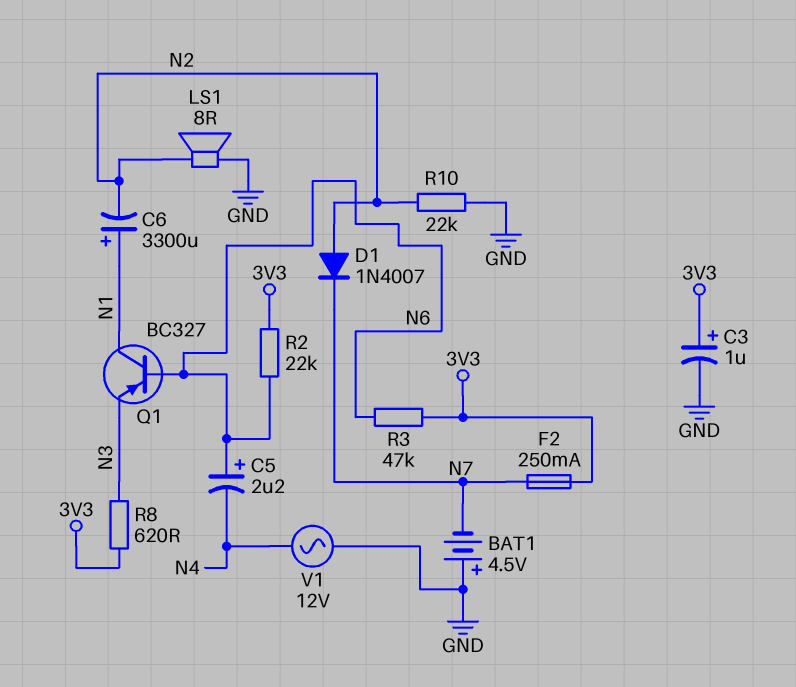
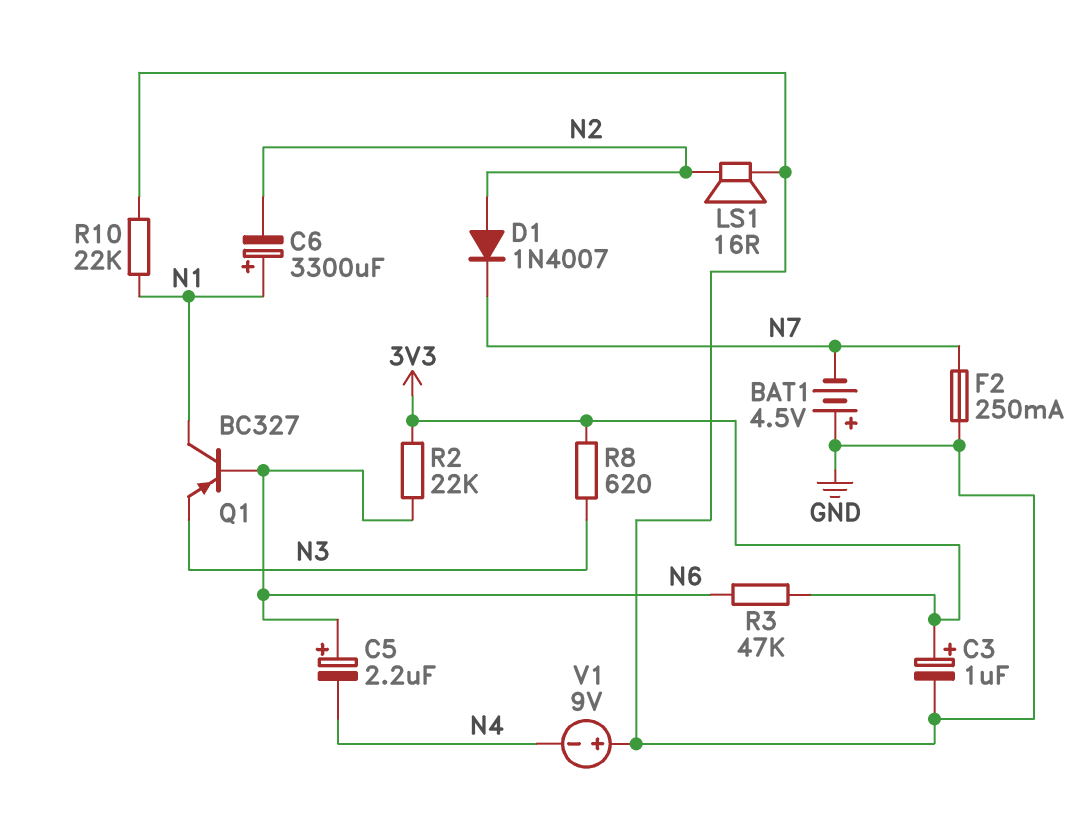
F2: 250mA (3V3, N7) -> 250mA (GND, N7)
LS1: speaker 8R (GND, N2) -> speaker 16R (GND, N2)
R10: 22k (GND, N2) -> 22k (GND, N1)
V1: AC 12V (GND, N4) -> 9V (plus GND, minus N4)

